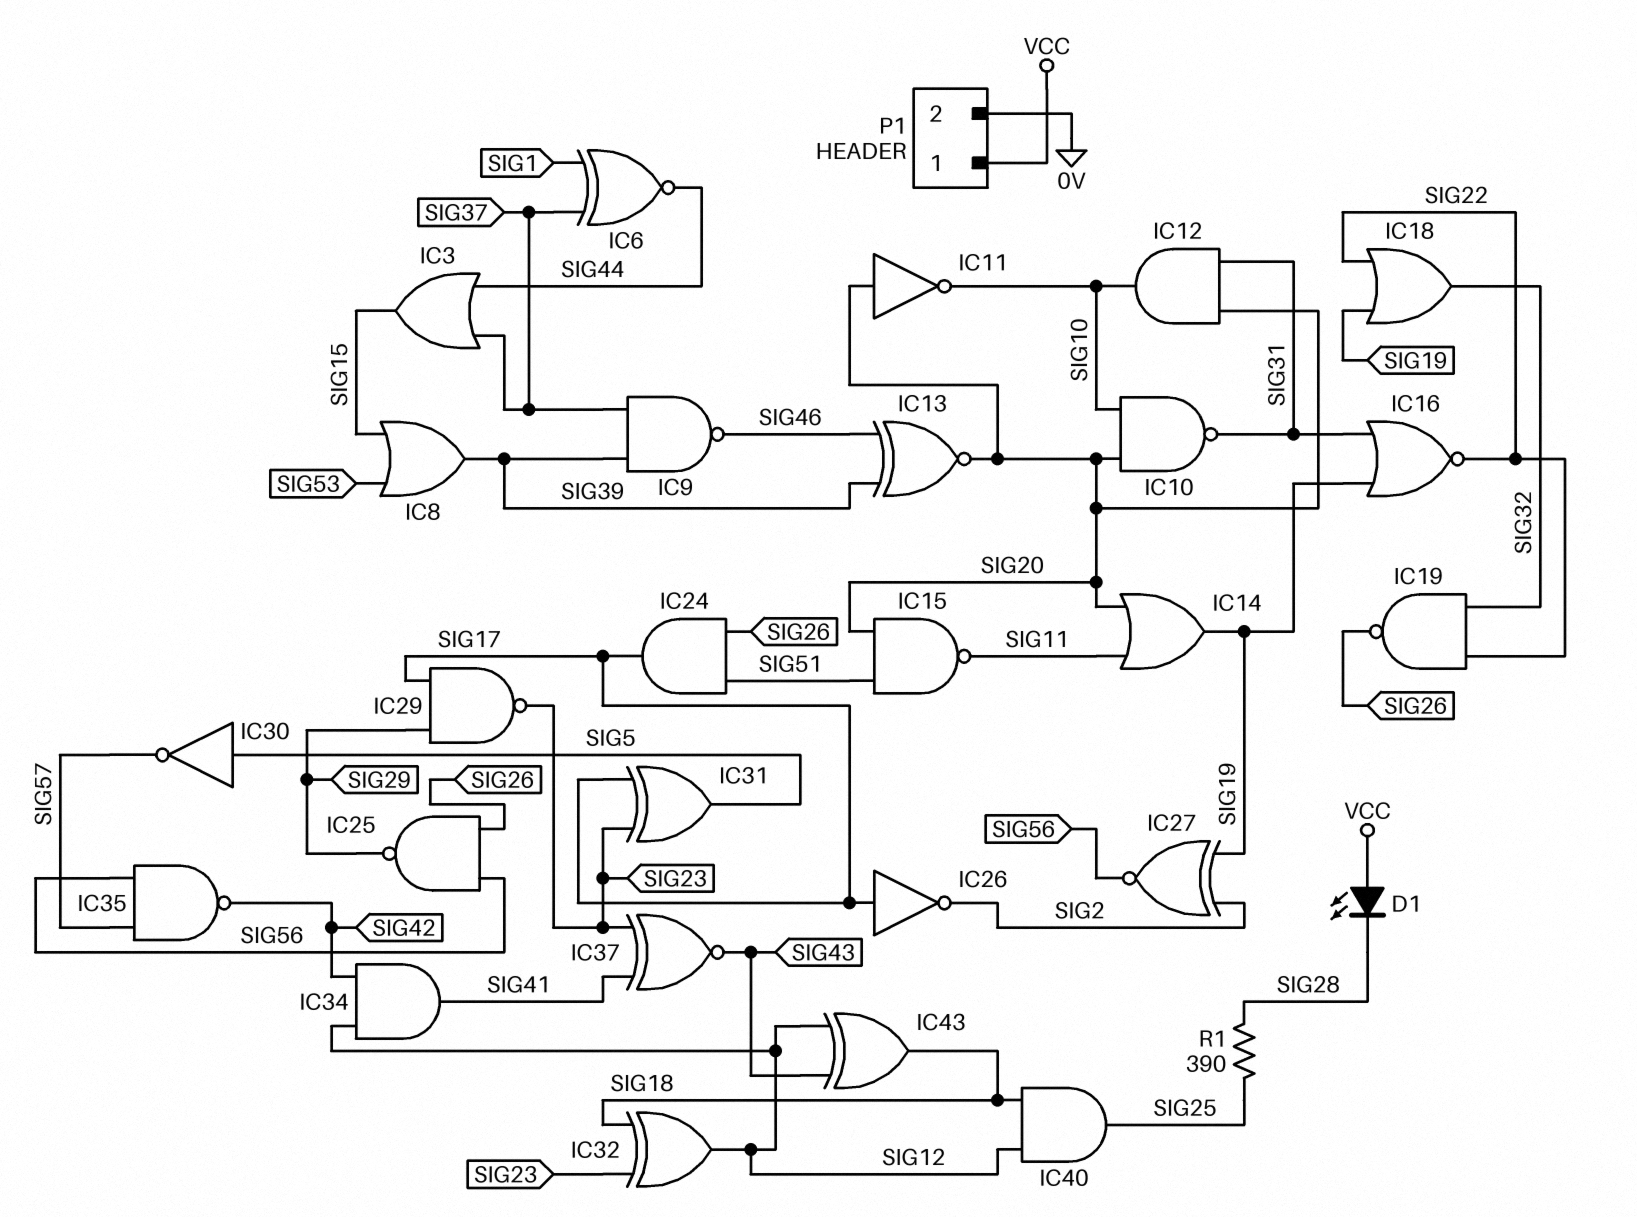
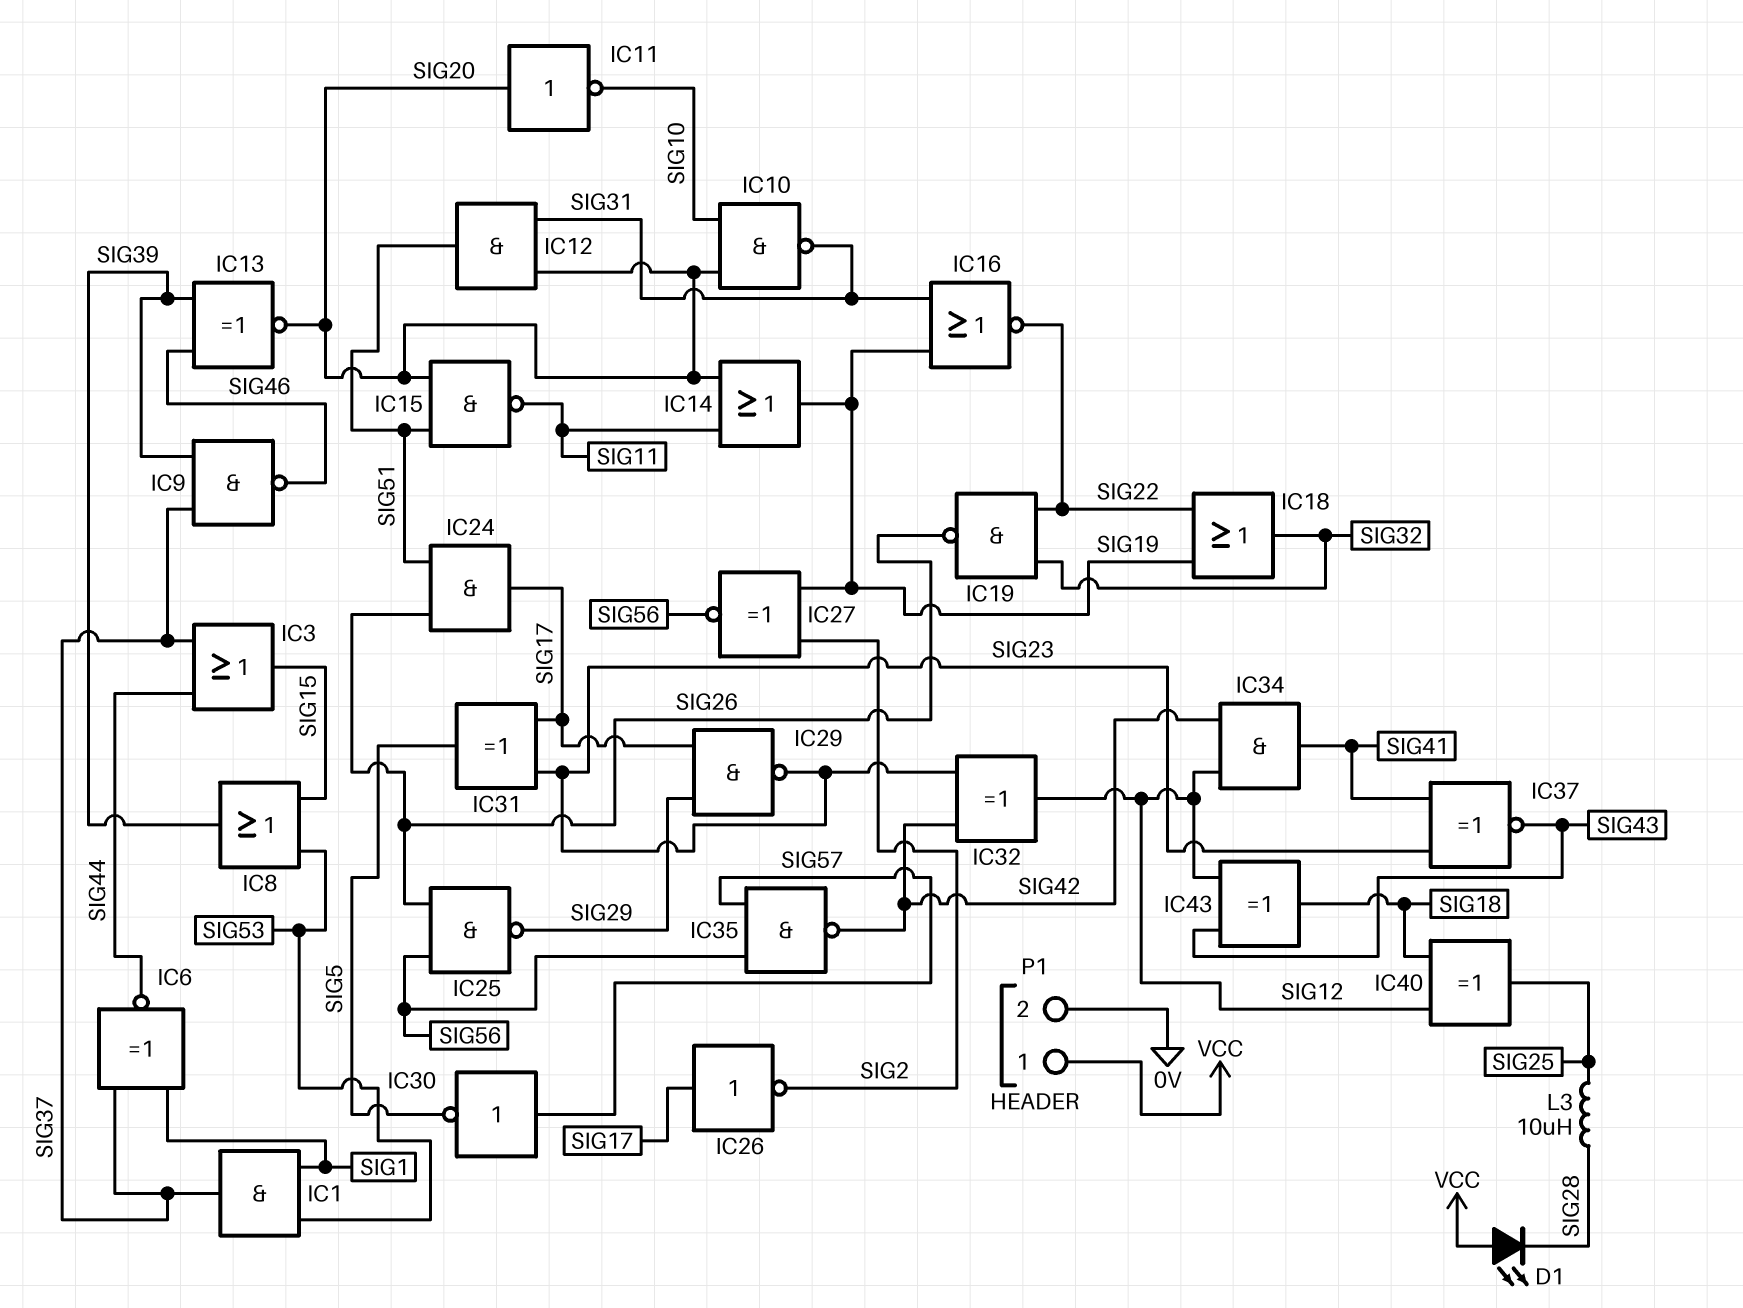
IC1: none -> AND (in SIG1, in SIG53, out SIG37)
IC12: AND (in SIG20, in SIG31, out SIG10) -> AND (in SIG20, in SIG31, out SIG51)
IC30: NOT (in SIG5, out SIG57) -> NOT (in SIG57, out SIG5)
IC32: XOR (in SIG18, in SIG23, out SIG12) -> XOR (in SIG23, in SIG42, out SIG12)
IC40: AND (in SIG12, in SIG18, out SIG25) -> XOR (in SIG12, in SIG18, out SIG25)
L3: none -> 10uH (SIG25, SIG28)
R1: 390 (SIG25, SIG28) -> none

